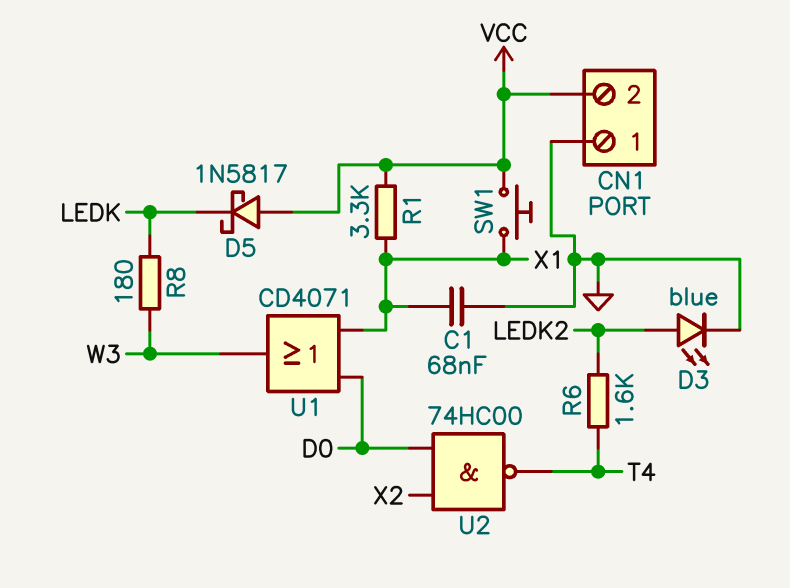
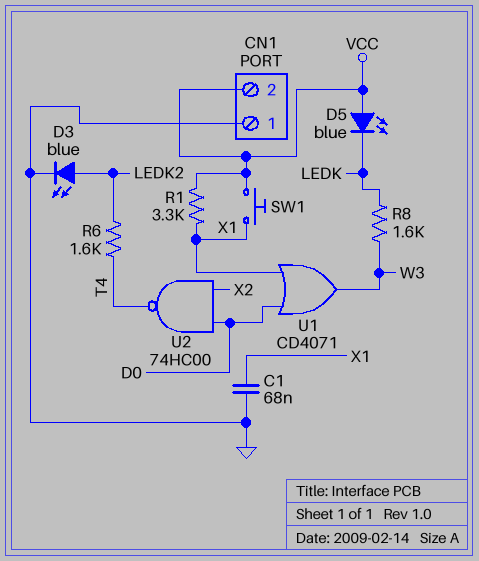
D5: schottky 1N5817 (A VCC, K LEDK) -> LED blue (A VCC, K LEDK)
R8: 180 (LEDK, W3) -> 1.6k (LEDK, W3)

